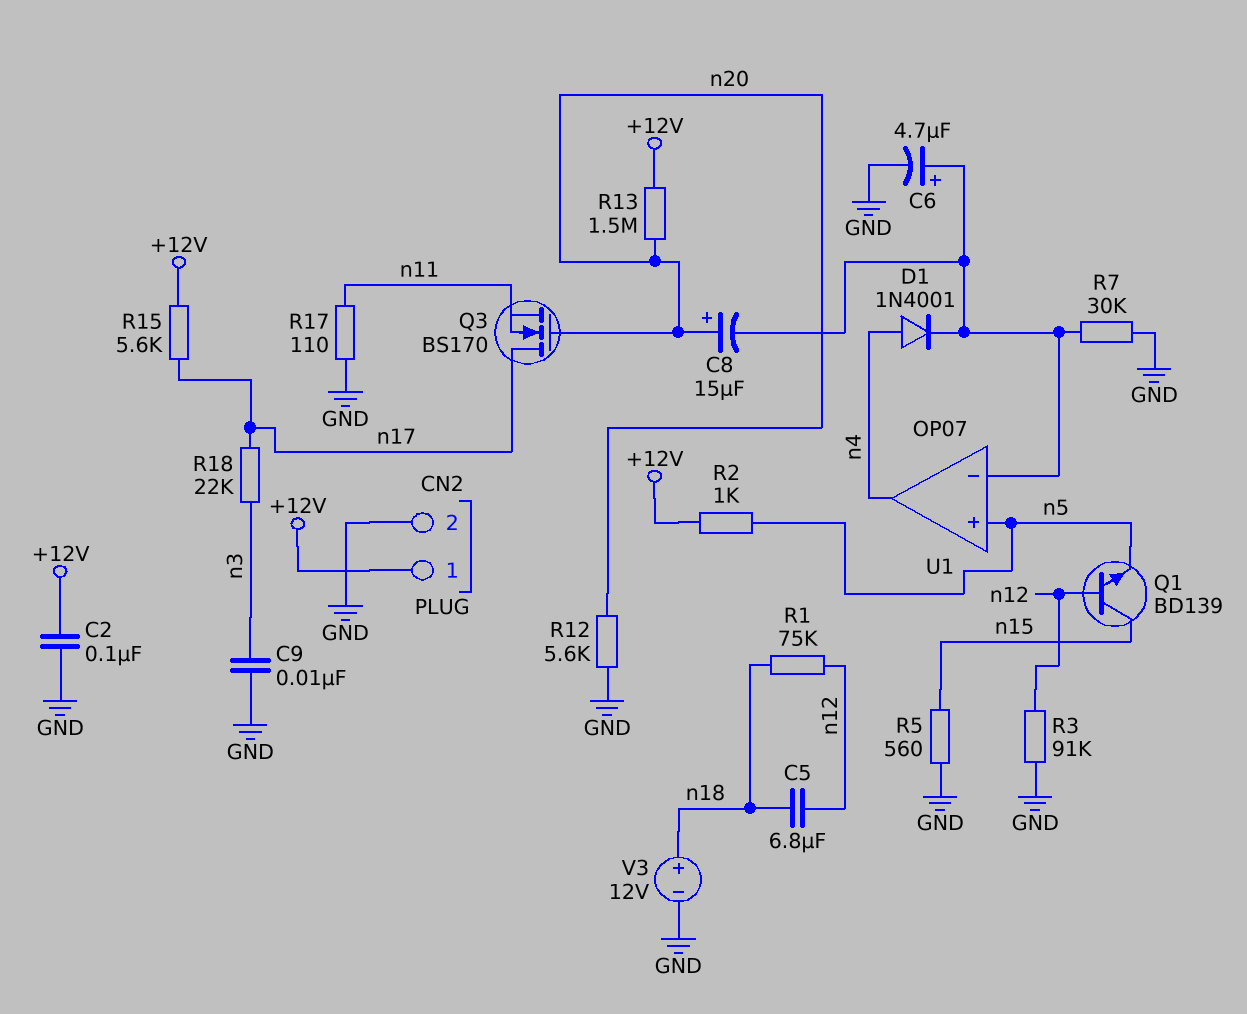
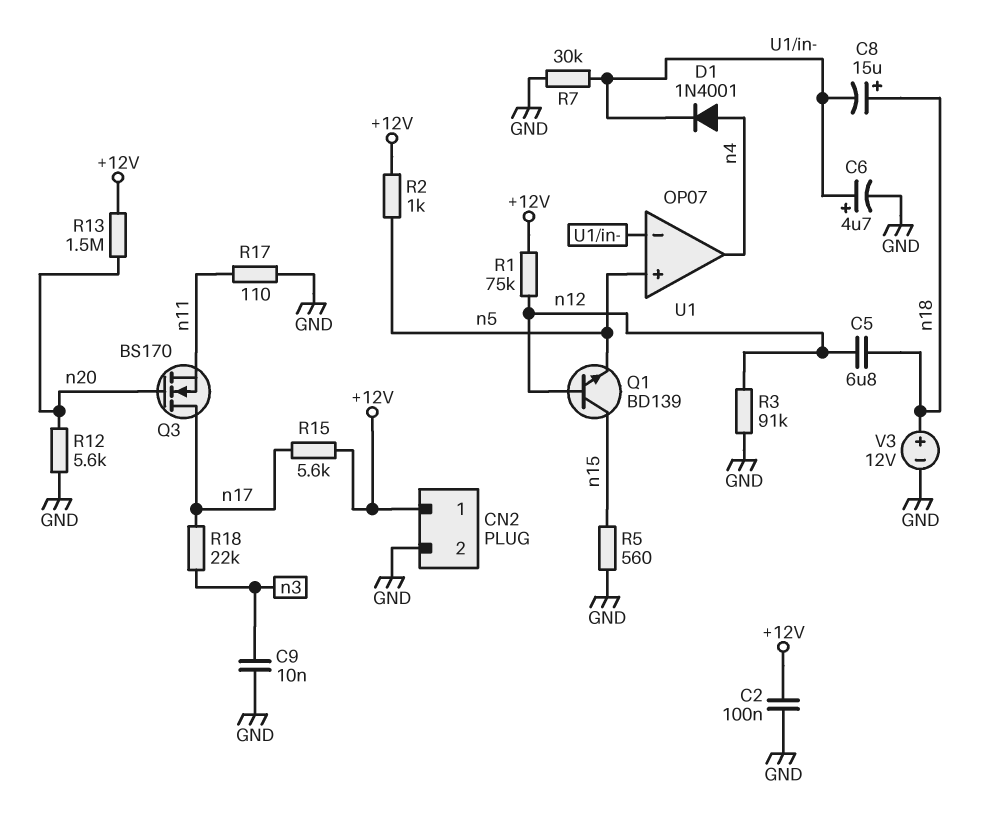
C8: 15uF (plus n20, minus U1/in-) -> 15uF (plus n18, minus U1/in-)
R1: 75k (n12, n18) -> 75k (+12V, n12)

